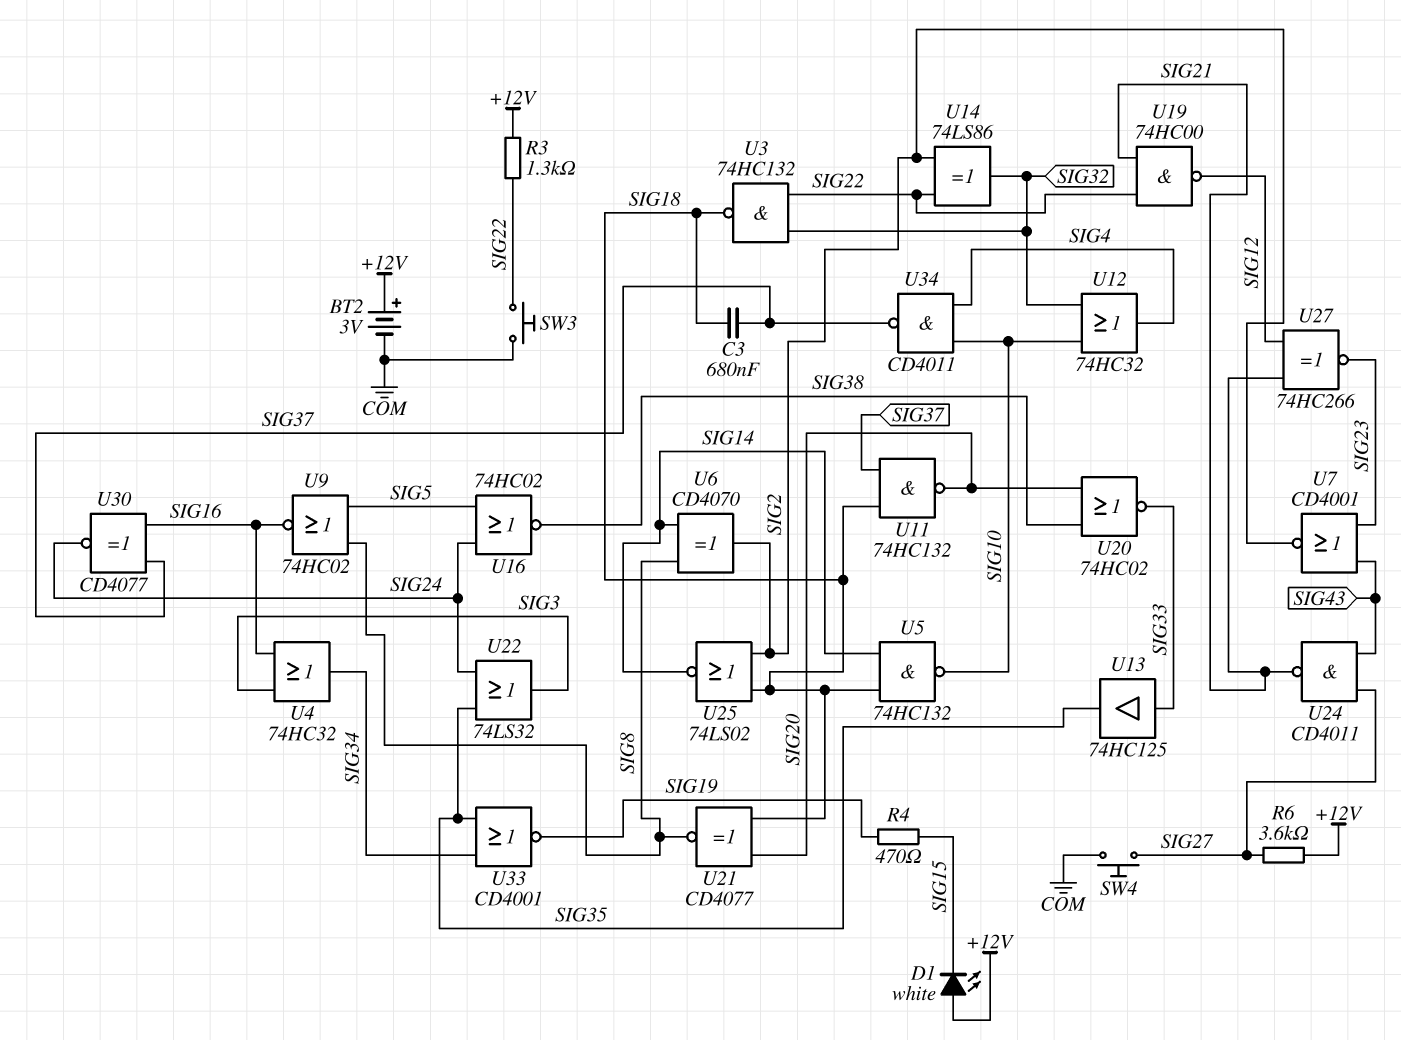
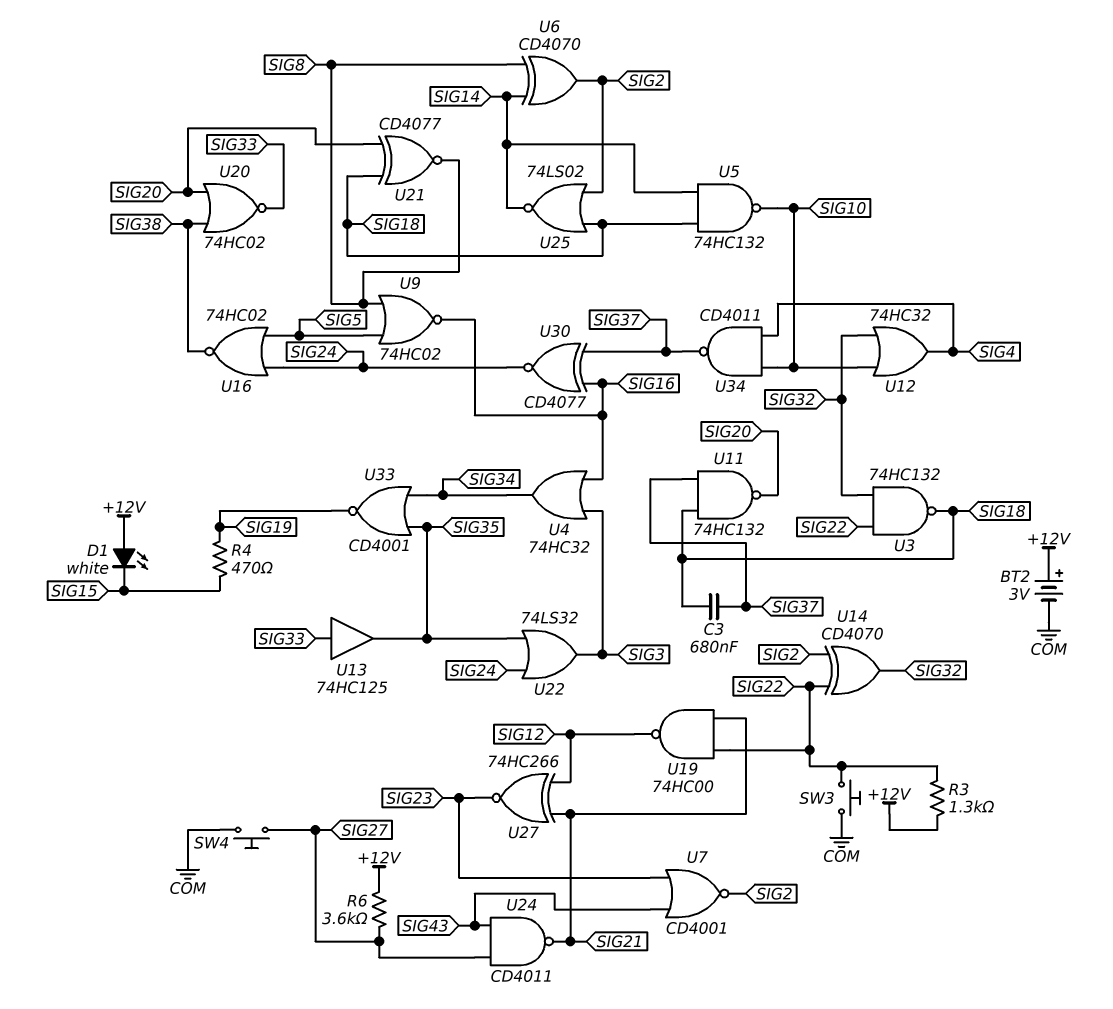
U14: XOR 74LS86 (in SIG2, in SIG22, out SIG32) -> XOR CD4070 (in SIG2, in SIG22, out SIG32)

